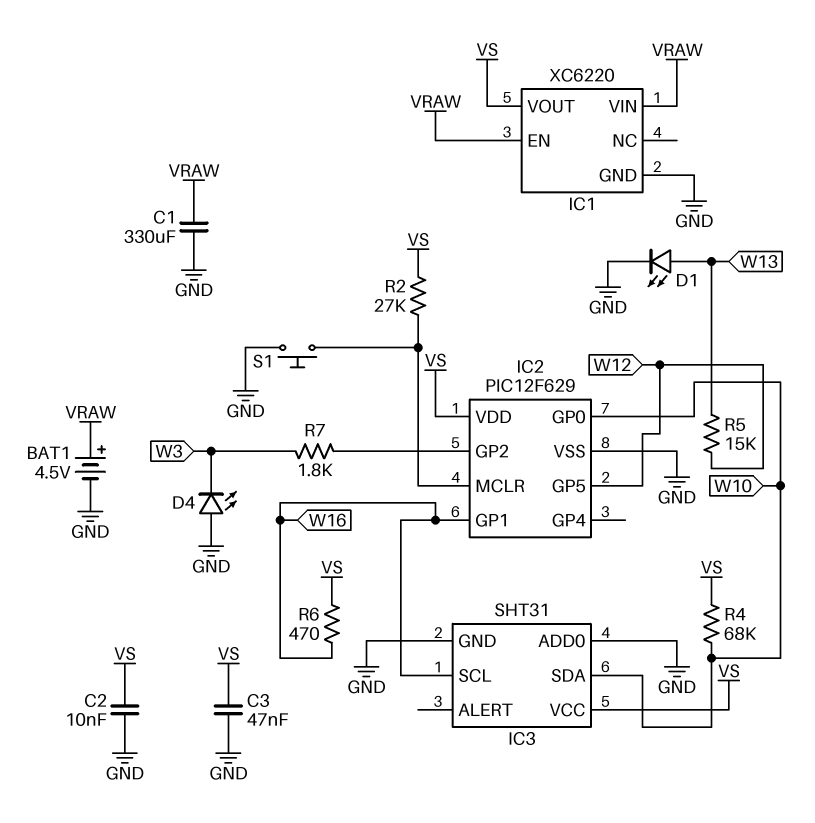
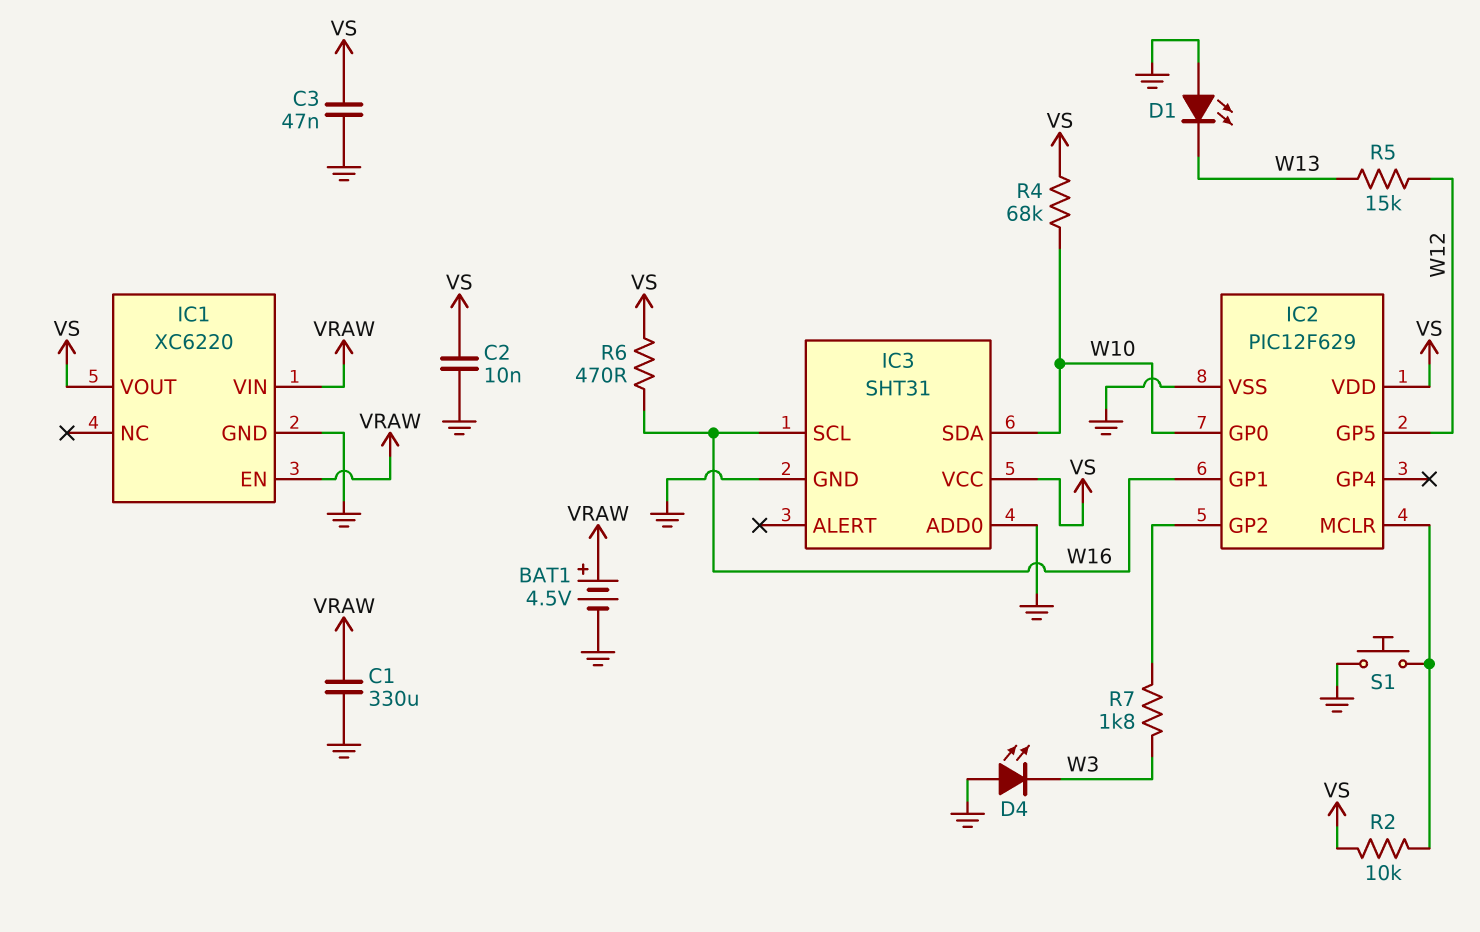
D1: LED (A W13, K GND) -> LED (A GND, K W13)
R2: 27k (IC2/MCLR, VS) -> 10k (IC2/MCLR, VS)

